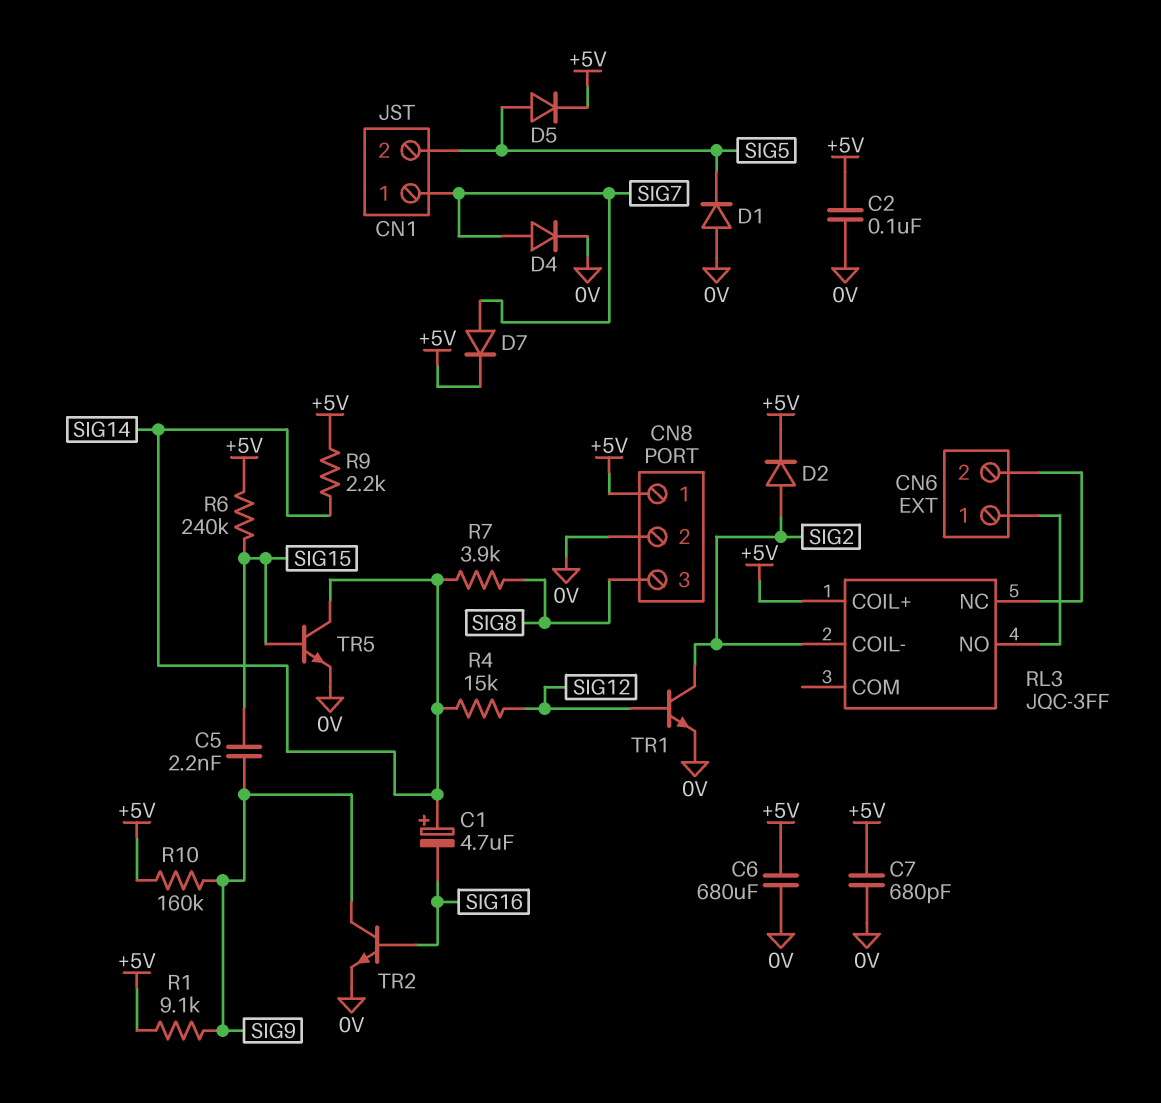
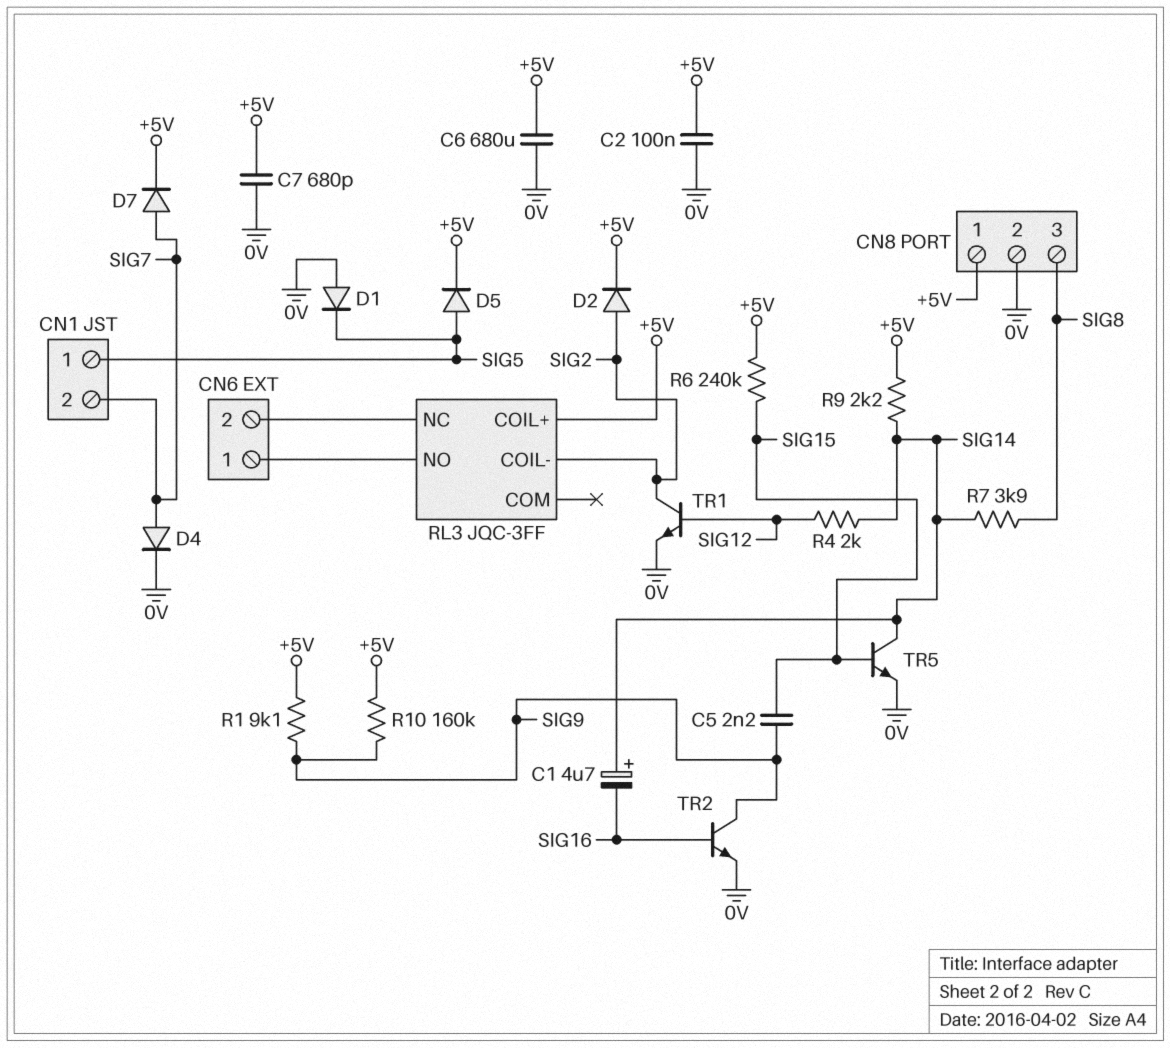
CN1 pin 1: SIG7 -> SIG5
CN1 pin 2: SIG5 -> SIG7
R4: 15k (SIG12, SIG14) -> 2k (SIG12, SIG14)

